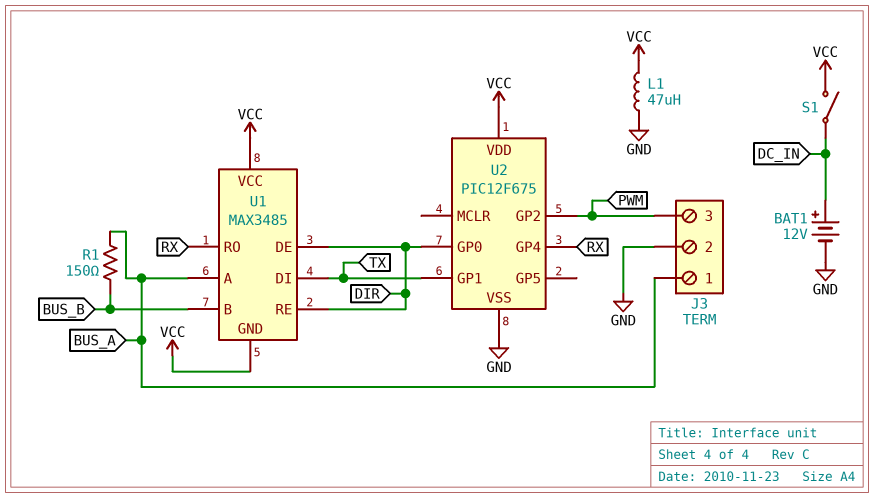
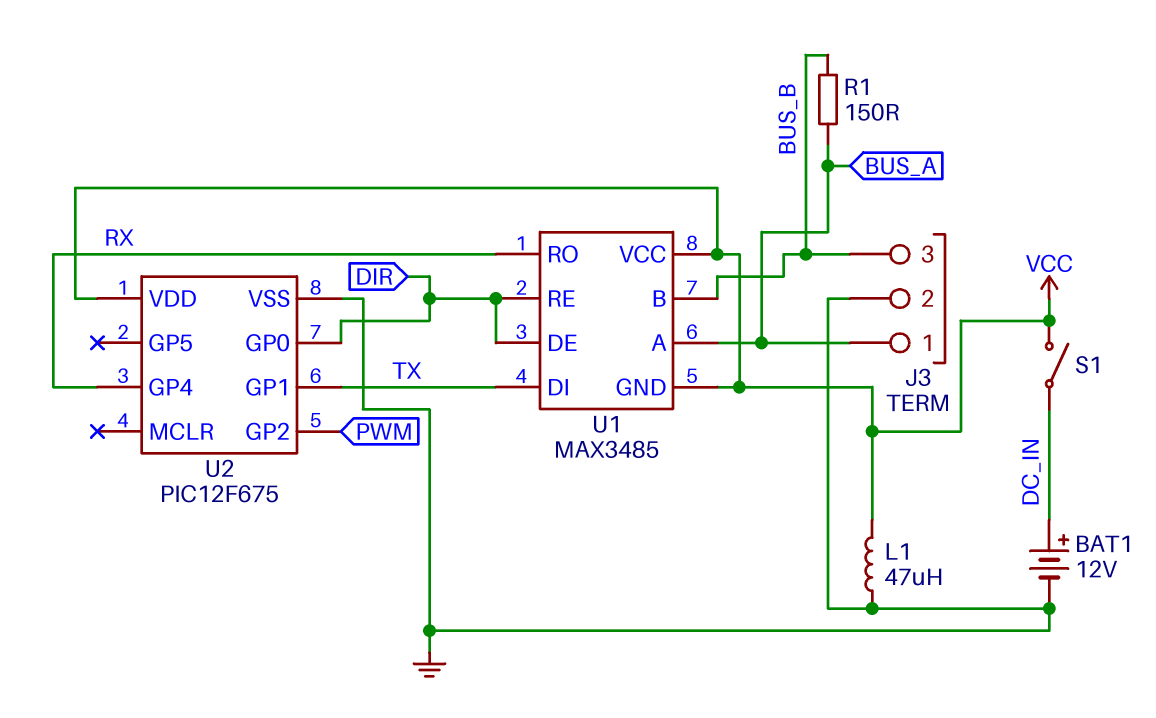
J3 pin 3: PWM -> BUS_B

